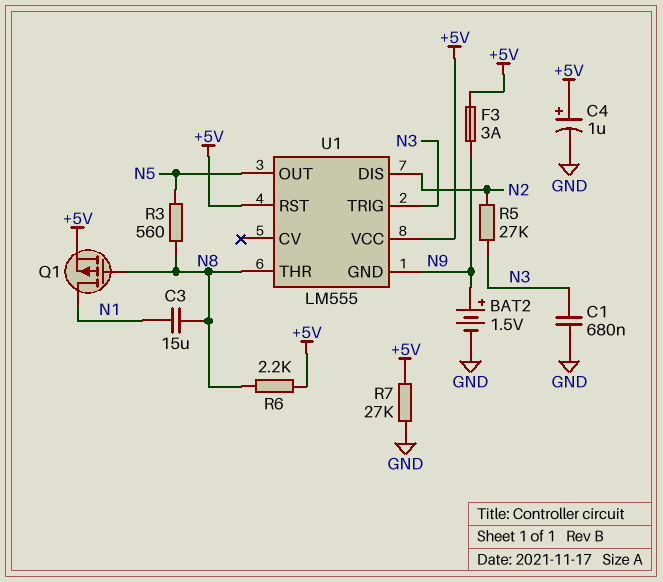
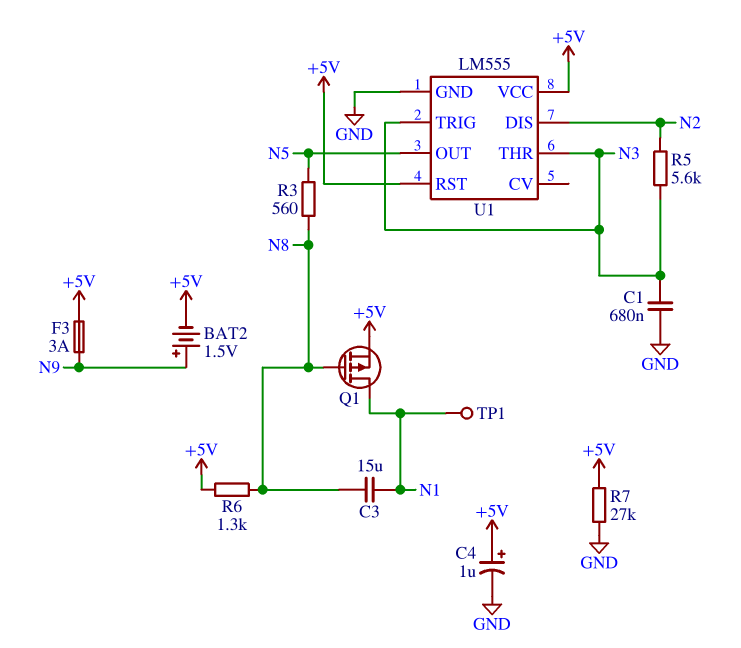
BAT2: 1.5V (plus N9, minus GND) -> 1.5V (plus N9, minus +5V)
R5: 27k (N2, N3) -> 5.6k (N2, N3)
R6: 2.2k (+5V, N8) -> 1.3k (+5V, N8)
TP1: none -> test point (N1)
U1 pin GND: N9 -> GND
U1 pin THR: N8 -> N3

